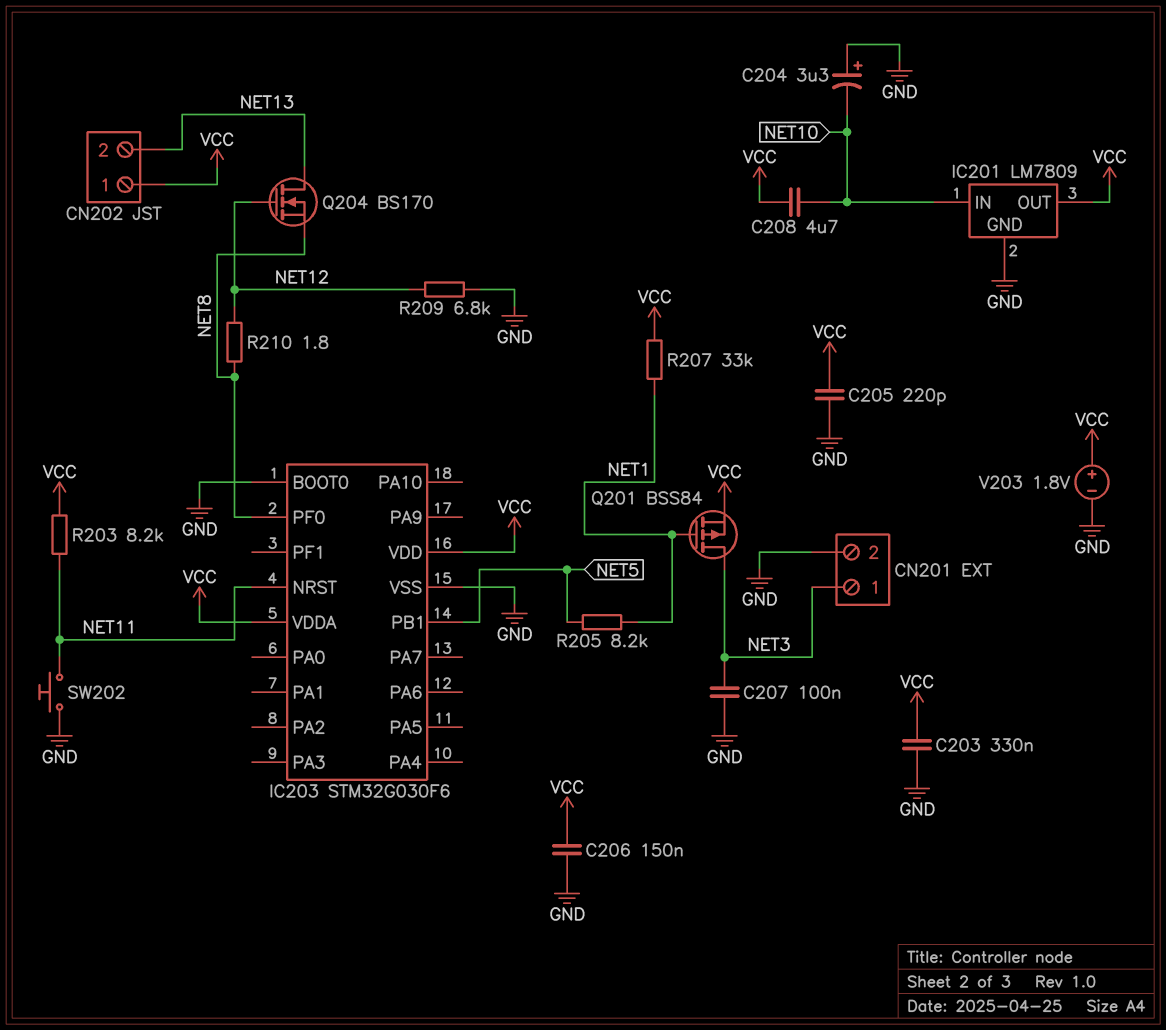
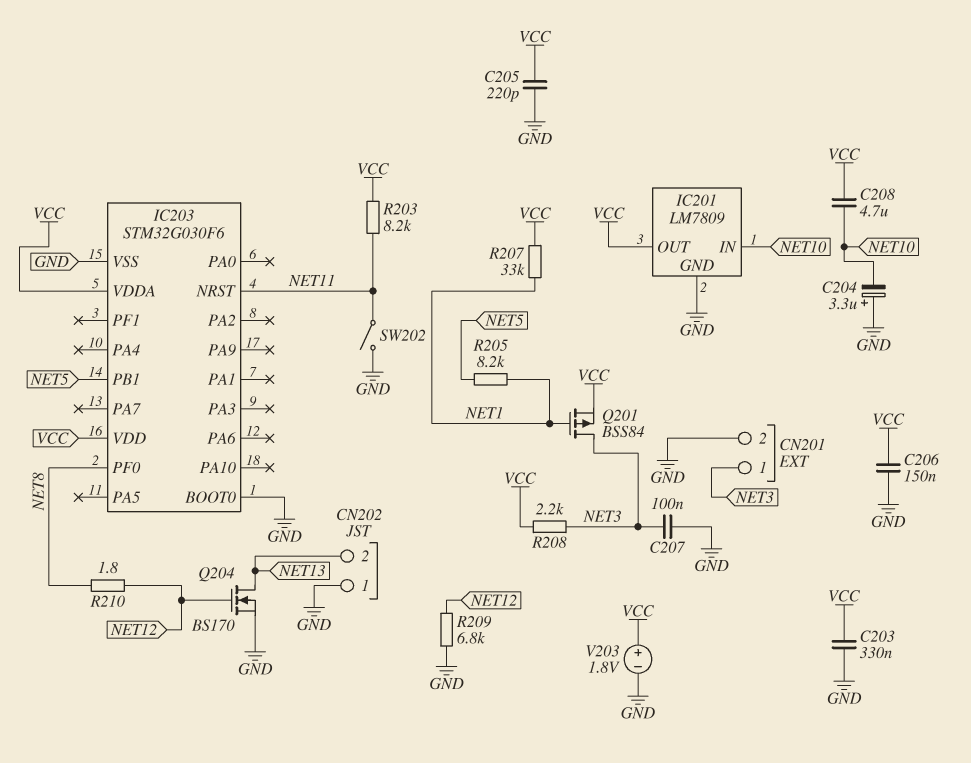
CN202 pin 1: VCC -> GND
Q204: NMOS BS170 (G NET12, D NET13, S NET8) -> NMOS BS170 (G NET12, D NET13, S GND)
R208: none -> 2.2k (NET3, VCC)
SW202: button (GND, NET11) -> switch (GND, NET11)

